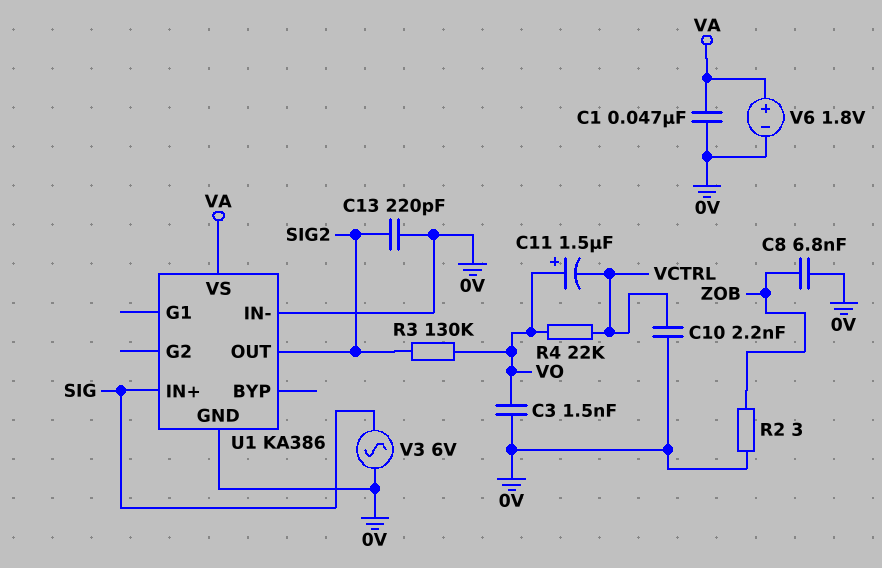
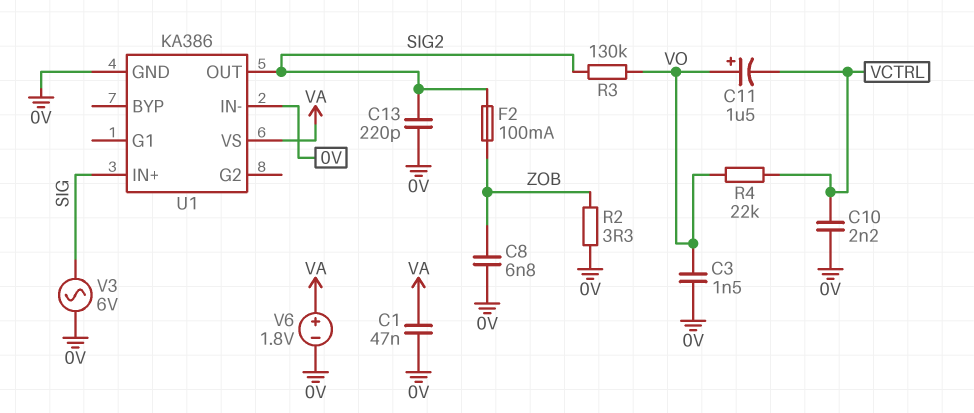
F2: none -> 100mA (SIG2, ZOB)
R2: 3 (0V, ZOB) -> 3.3 (0V, ZOB)

